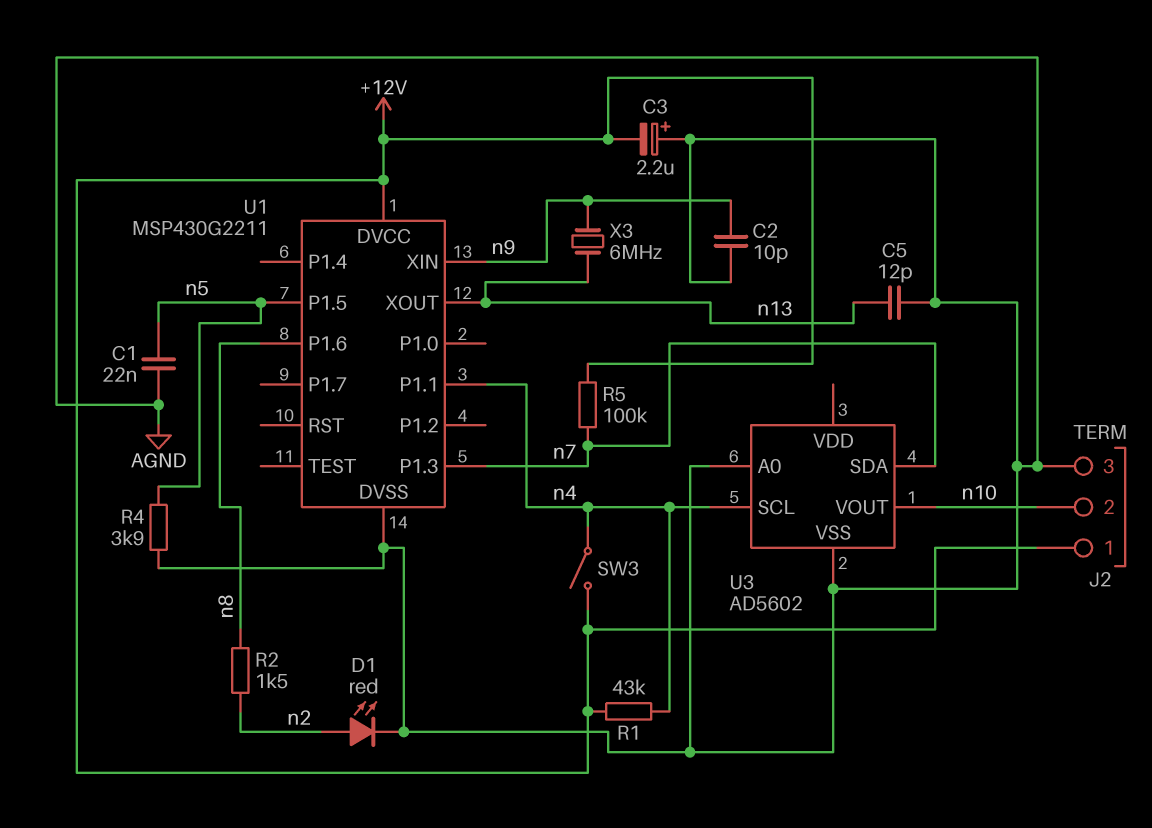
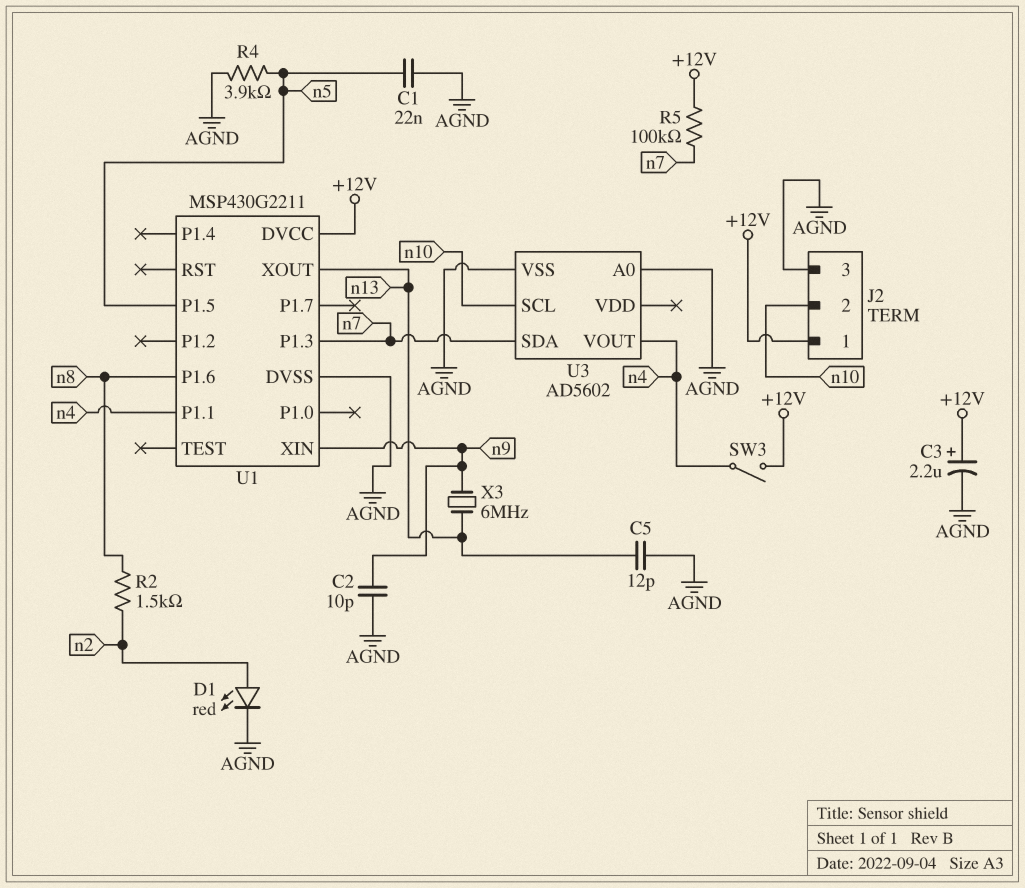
C3: 2.2uF (plus AGND, minus +12V) -> 2.2uF (plus +12V, minus AGND)
R1: 43k (+12V, n4) -> none
U3 pin SCL: n4 -> n10
U3 pin VOUT: n10 -> n4

